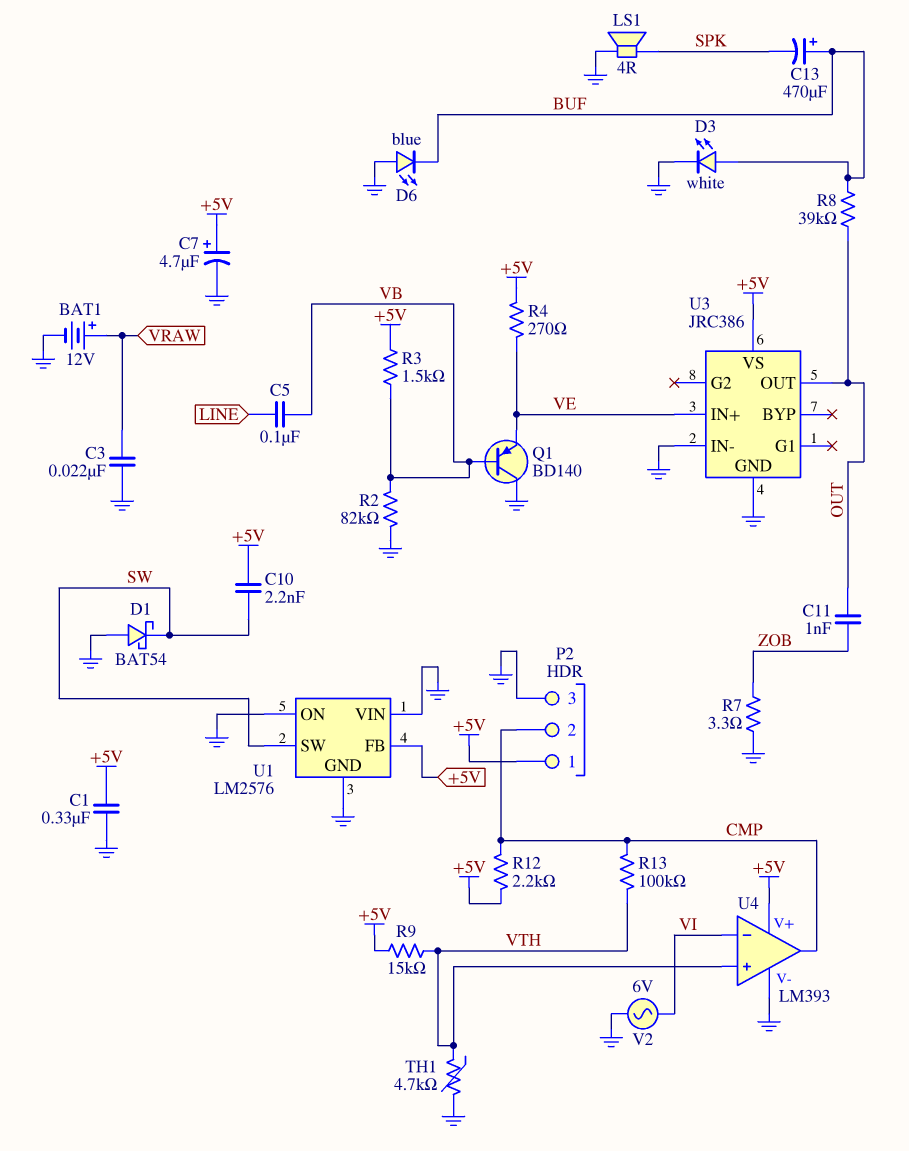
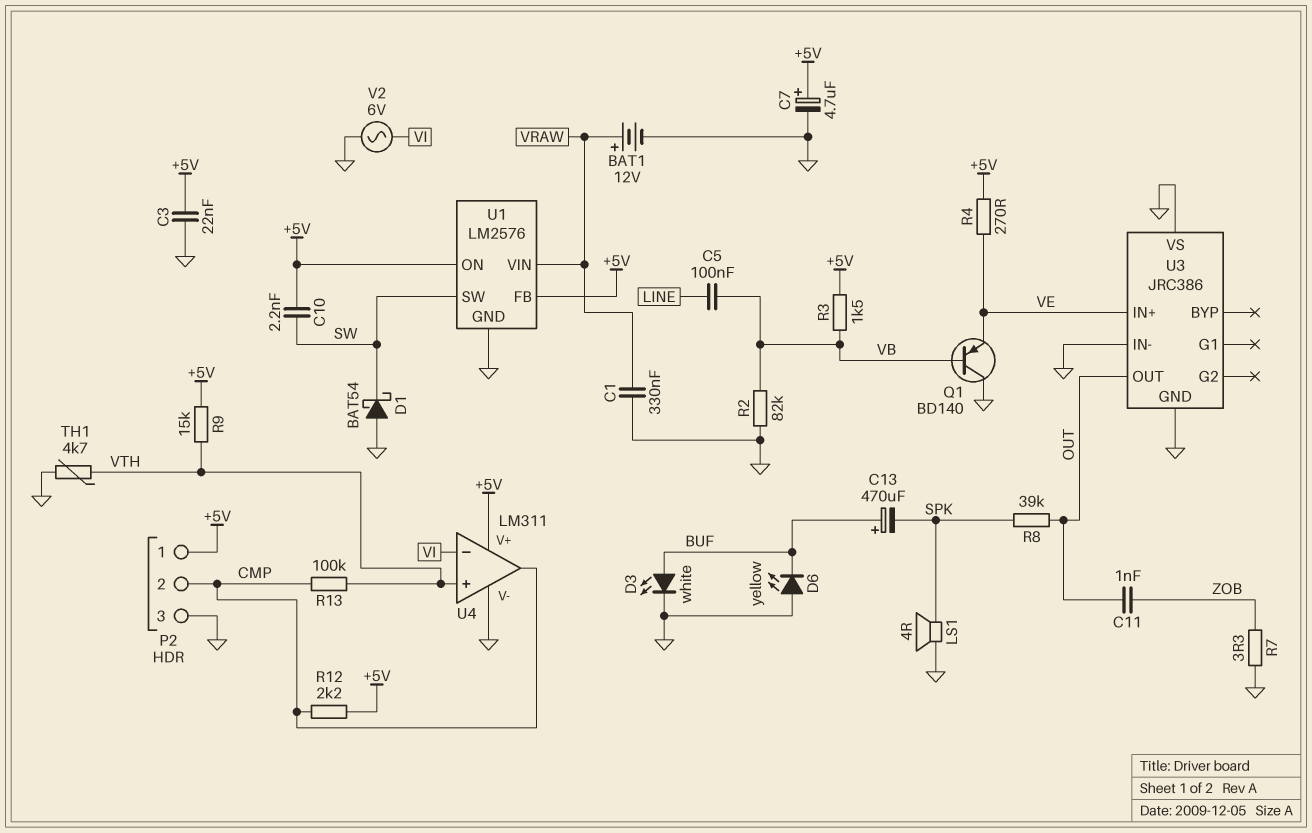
C1: 330nF (+5V, GND) -> 330nF (GND, VRAW)
C3: 22nF (GND, VRAW) -> 22nF (+5V, GND)
D6: LED blue (A GND, K BUF) -> LED yellow (A GND, K BUF)
R8: 39k (BUF, OUT) -> 39k (OUT, SPK)
U1 pin ON: GND -> +5V
U1 pin VIN: GND -> VRAW
U3 pin VS: +5V -> GND
U4: LM393 -> LM311

